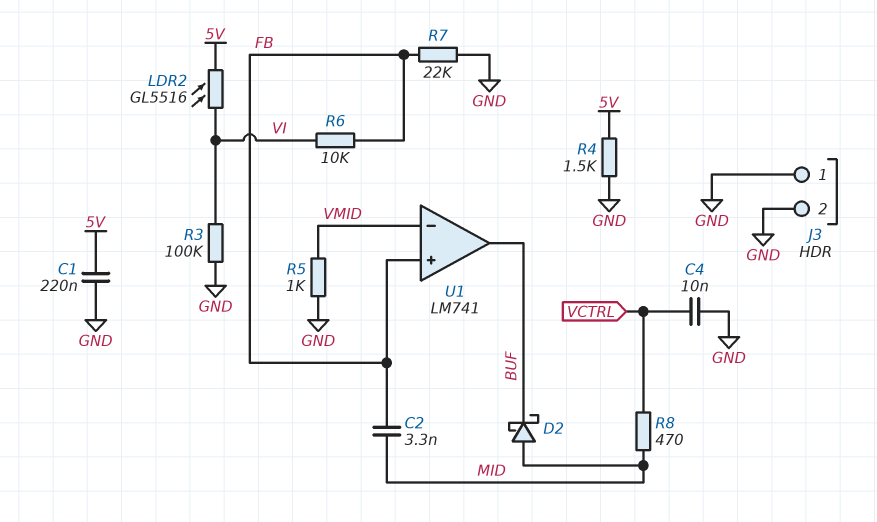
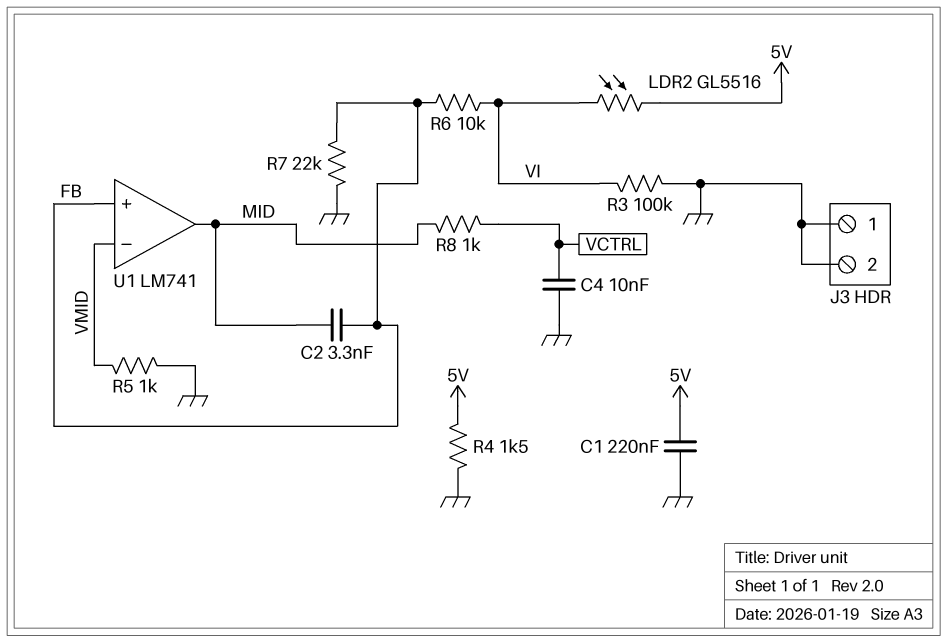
D2: schottky (A MID, K BUF) -> none
R8: 470 (MID, VCTRL) -> 1k (MID, VCTRL)
U1 pin out: BUF -> MID

